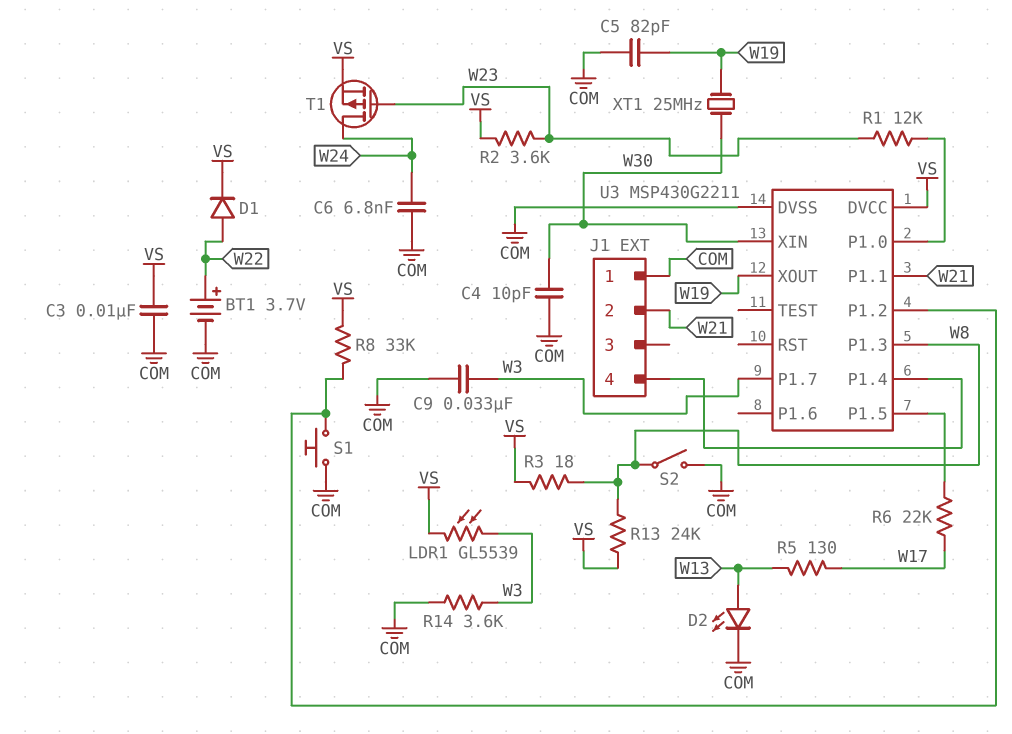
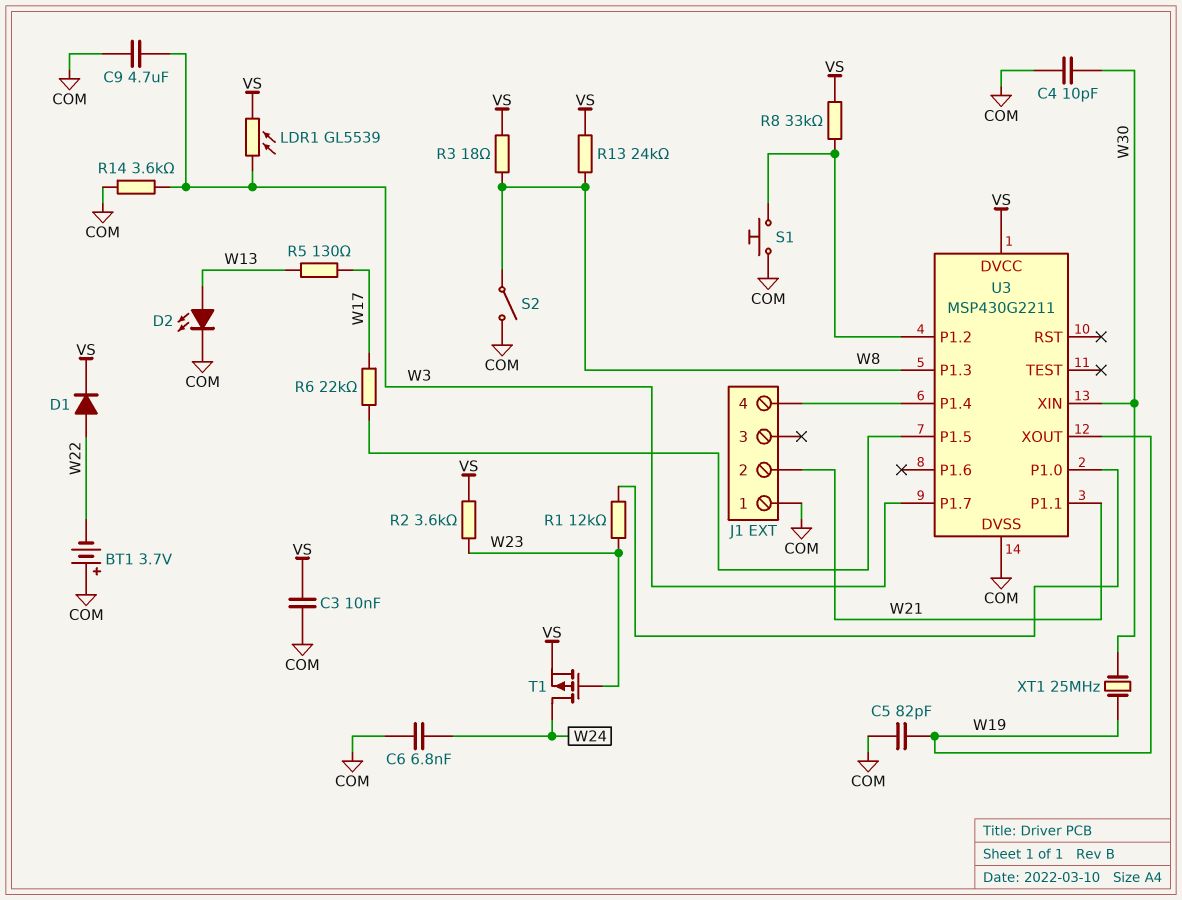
BT1: 3.7V (plus W22, minus COM) -> 3.7V (plus COM, minus W22)
C9: 33nF (COM, W3) -> 4.7uF (COM, W3)

